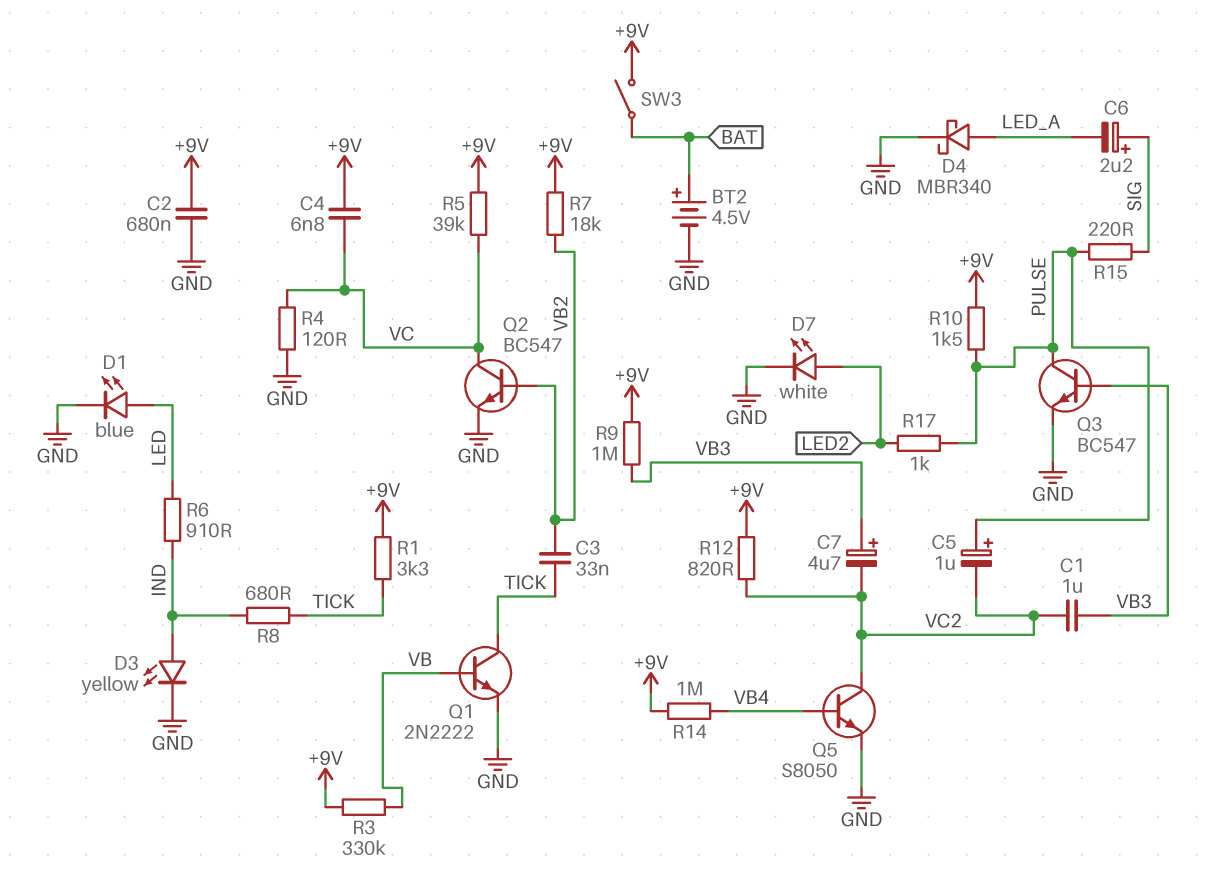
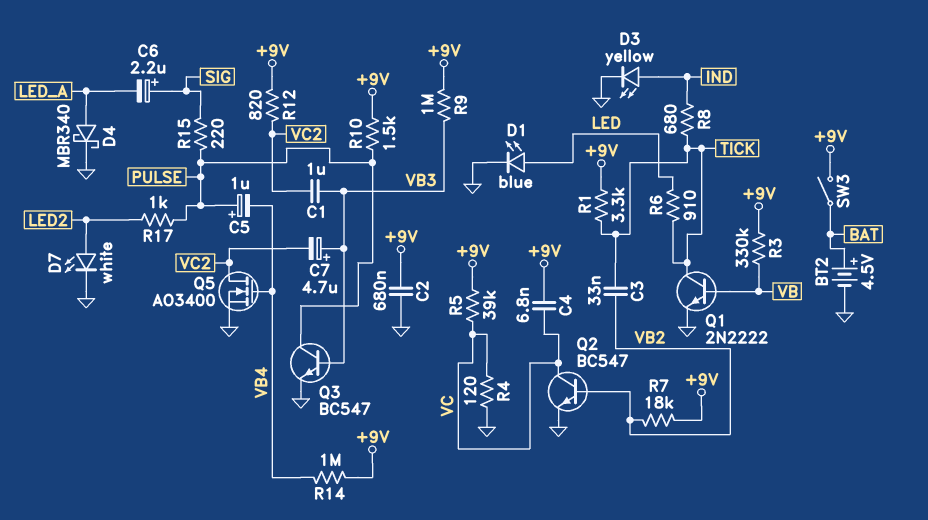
C5: 1uF (plus PULSE, minus VC2) -> 1uF (plus PULSE, minus VB4)
Q5: NPN S8050 (B VB4, C VC2, E GND) -> NMOS AO3400 (G VB4, D VC2, S GND)
R6: 910 (IND, LED) -> 910 (LED, TICK)

